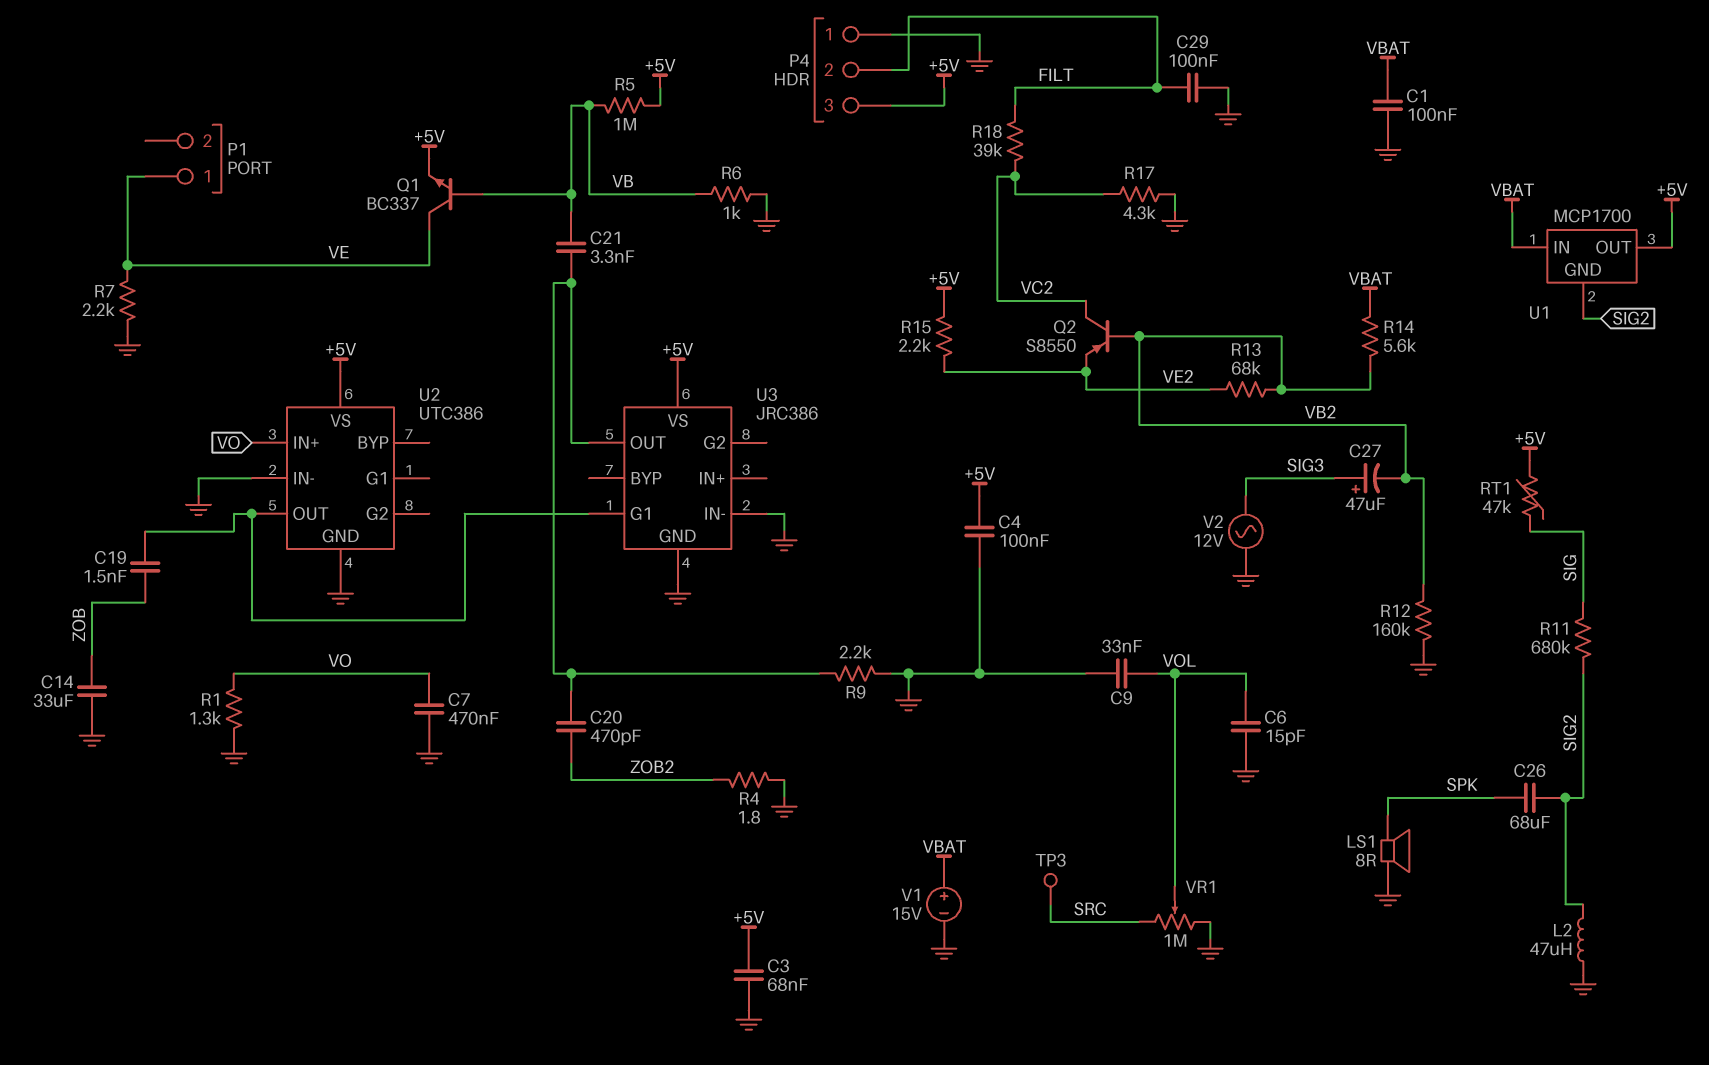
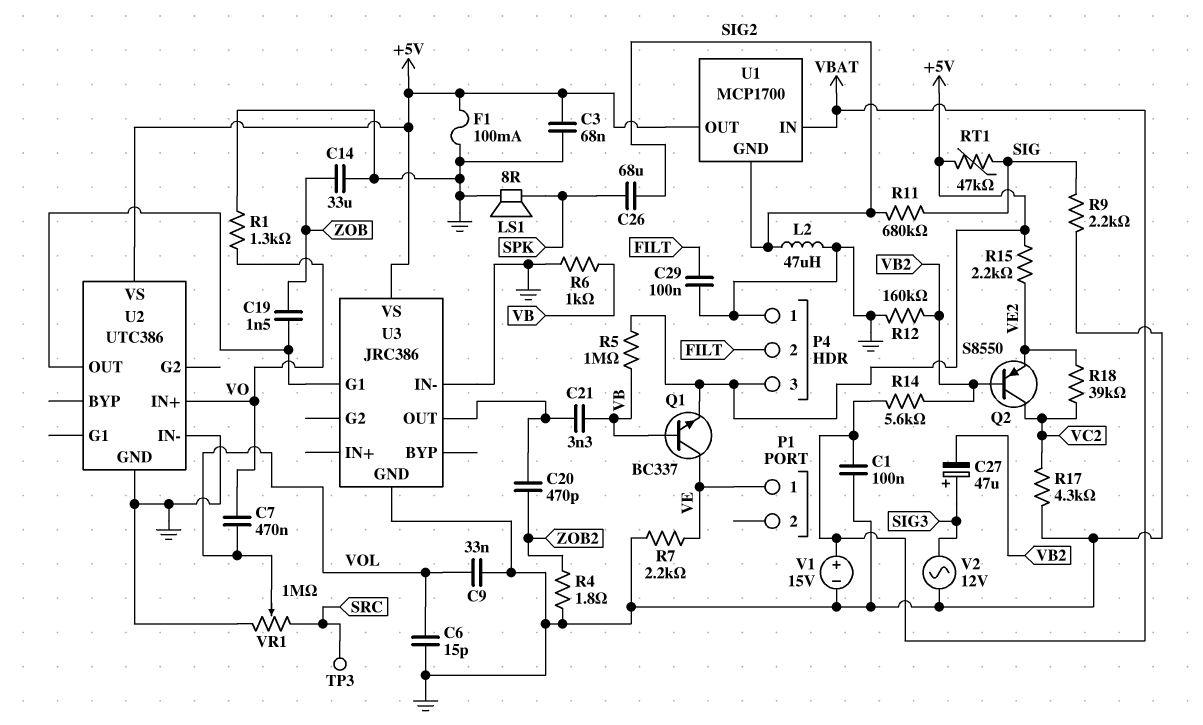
C4: 100nF (+5V, GND) -> none
C7: 470nF (GND, VO) -> 470nF (VO, VOL)
F1: none -> 100mA (+5V, GND)
R9: 2.2k (GND, U3/OUT) -> 2.2k (GND, SIG)
R13: 68k (VB2, VE2) -> none
R18: 39k (FILT, VC2) -> 39k (VC2, VE2)

